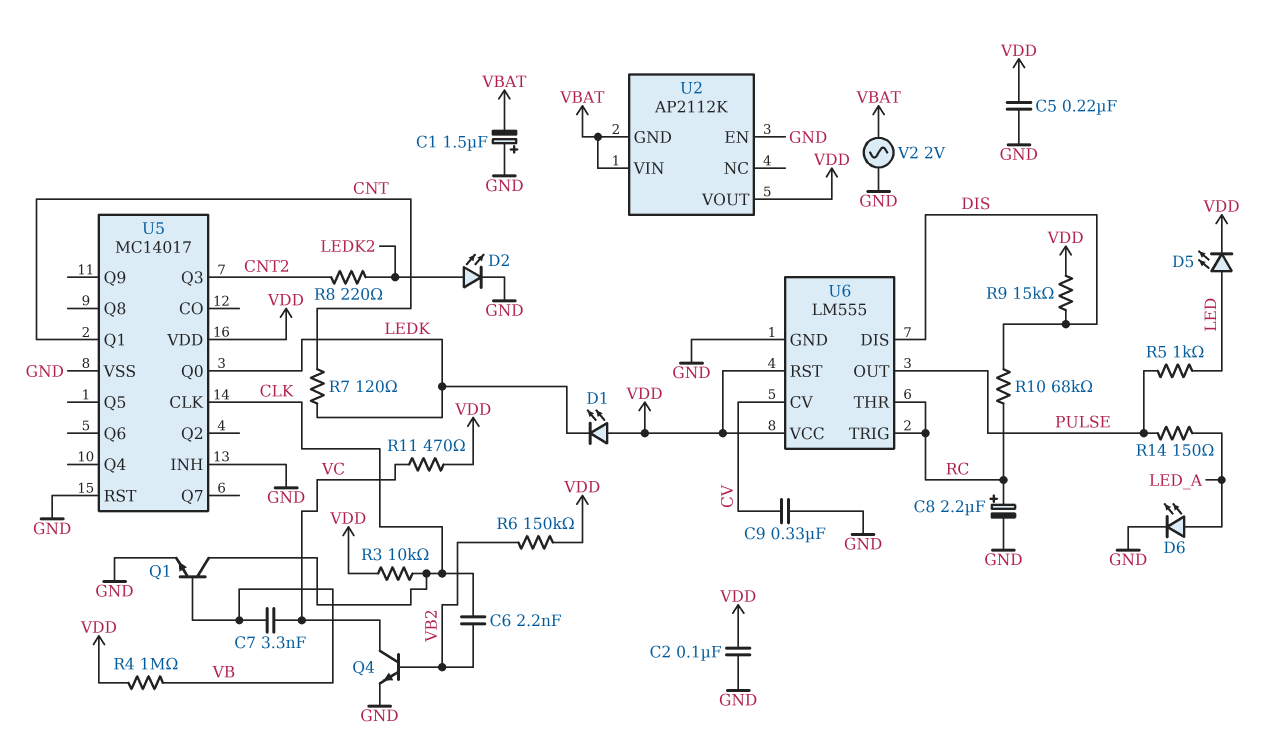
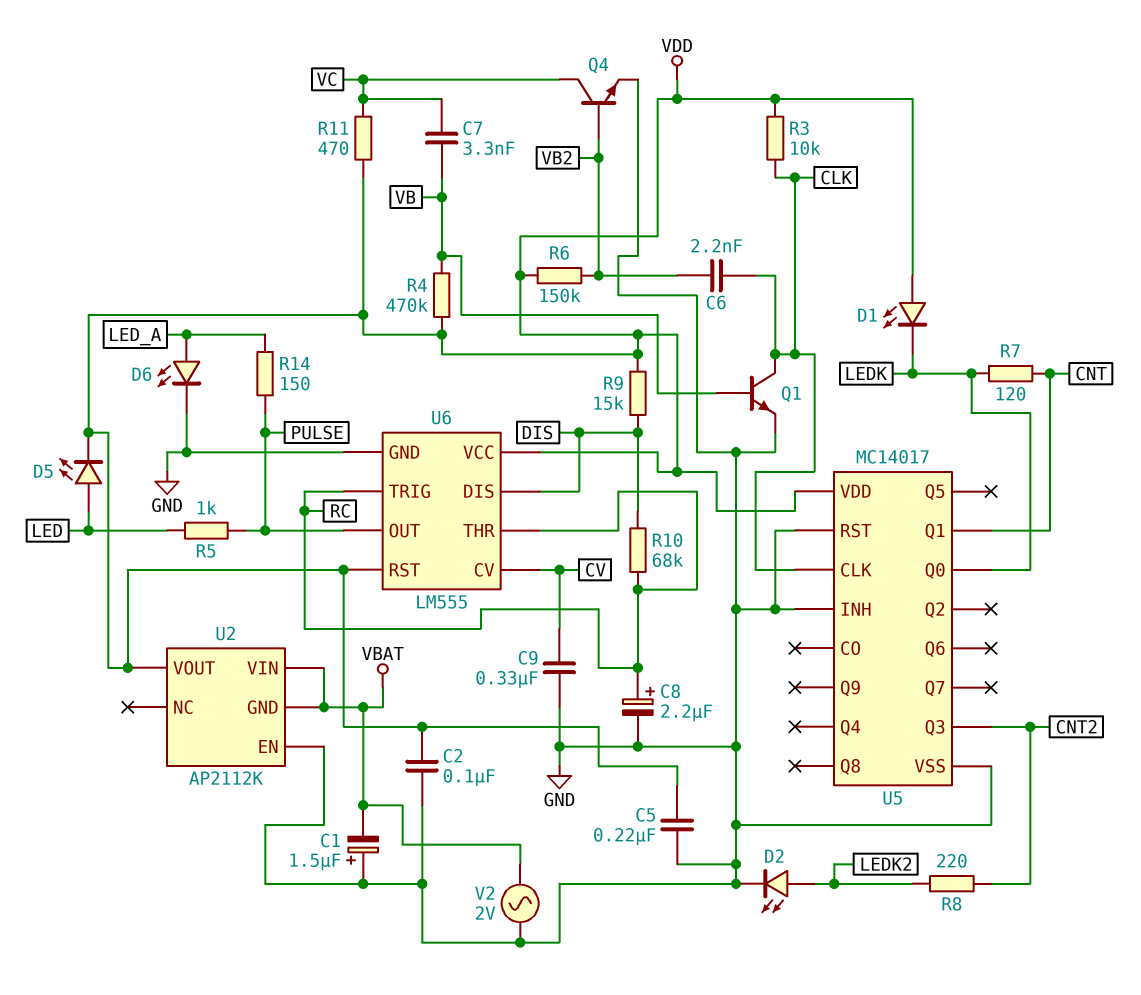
R4: 1M (VB, VDD) -> 470k (VB, VDD)

